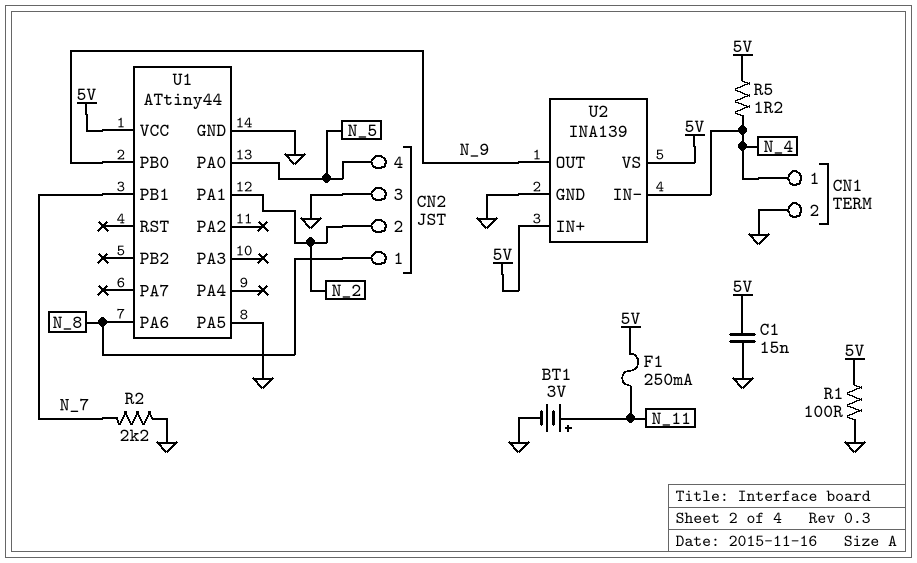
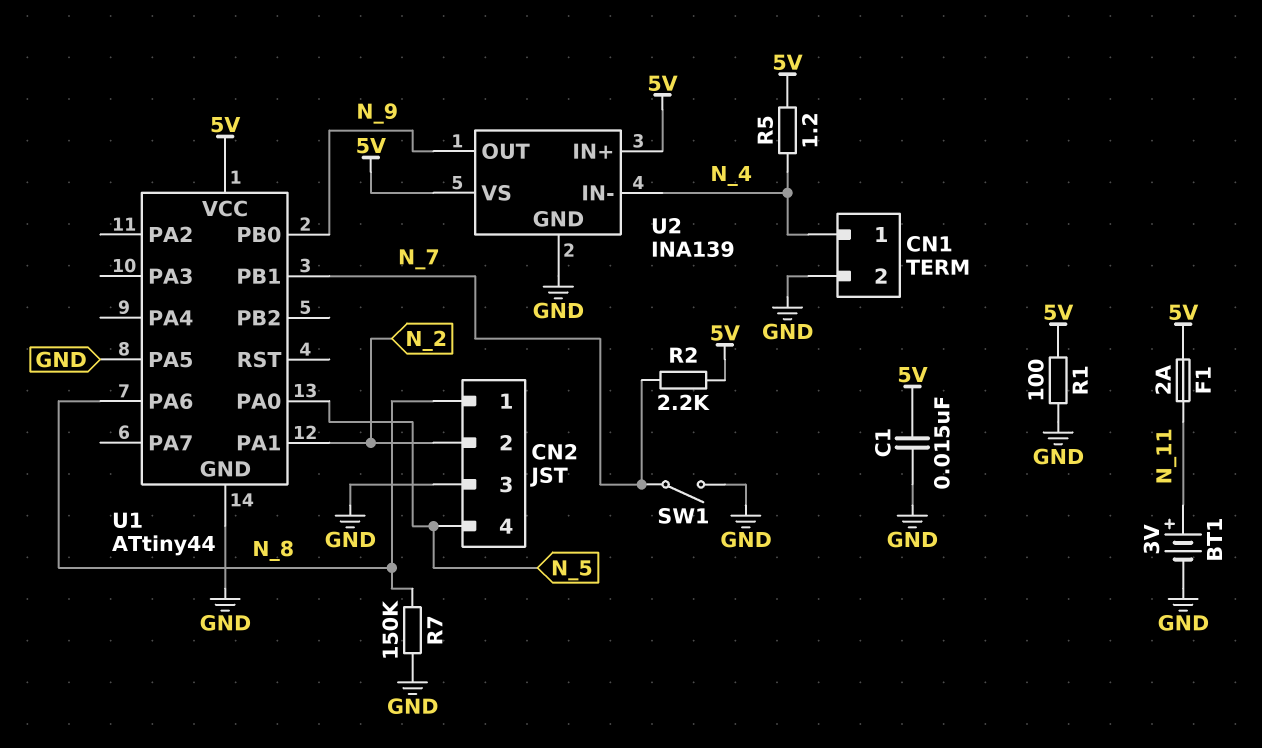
F1: 250mA (5V, N_11) -> 2A (5V, N_11)
R2: 2.2k (GND, N_7) -> 2.2k (5V, N_7)
R7: none -> 150k (GND, N_8)
SW1: none -> switch (GND, N_7)

